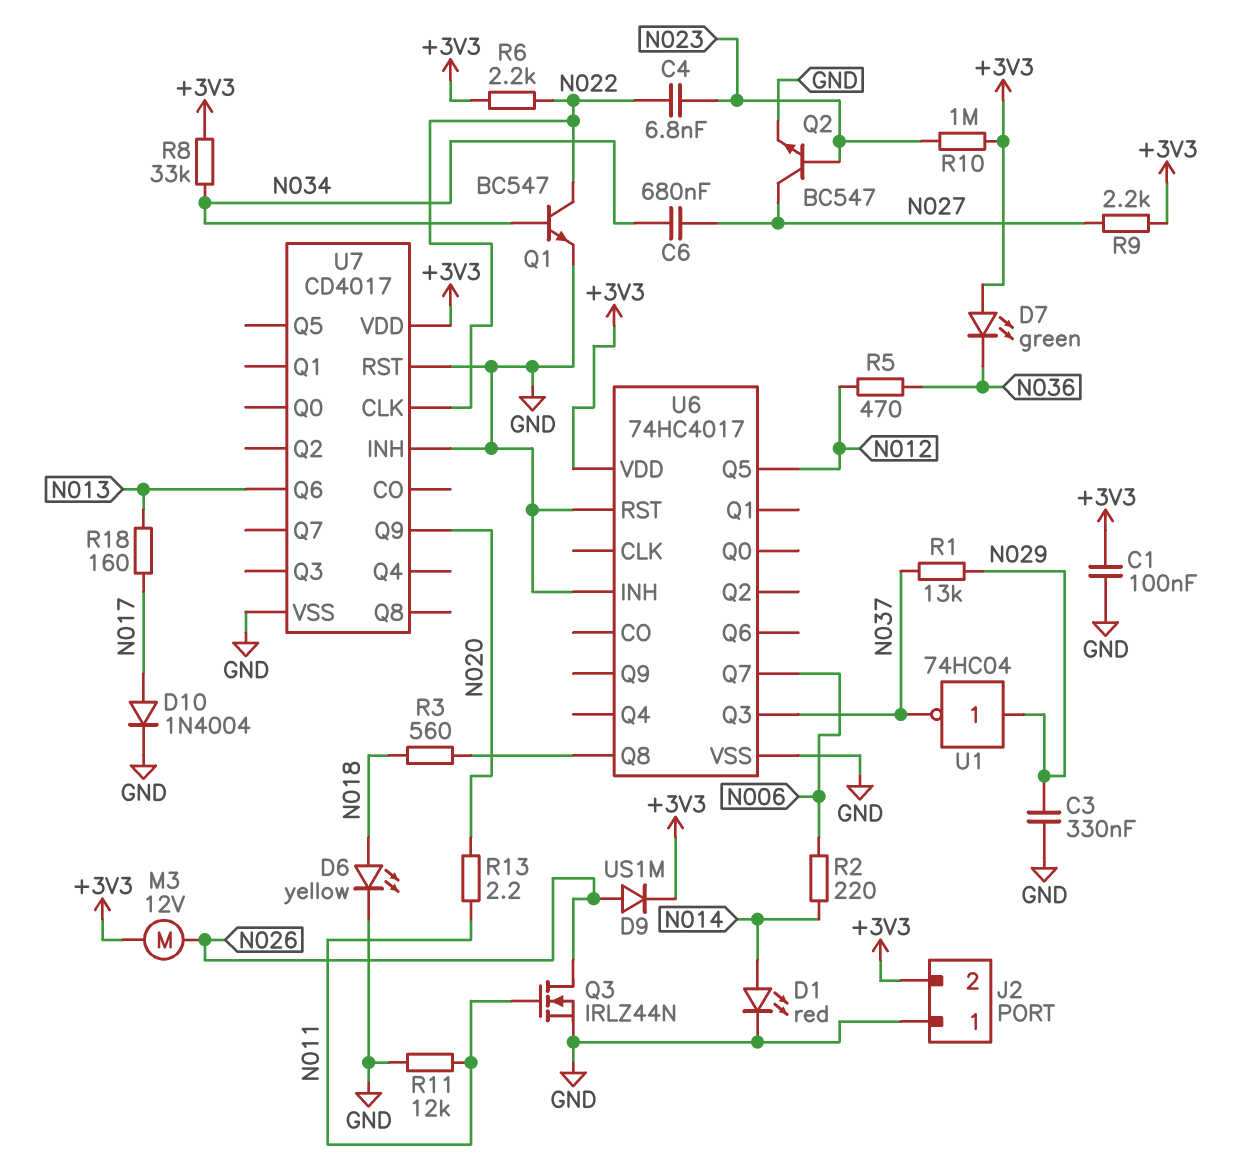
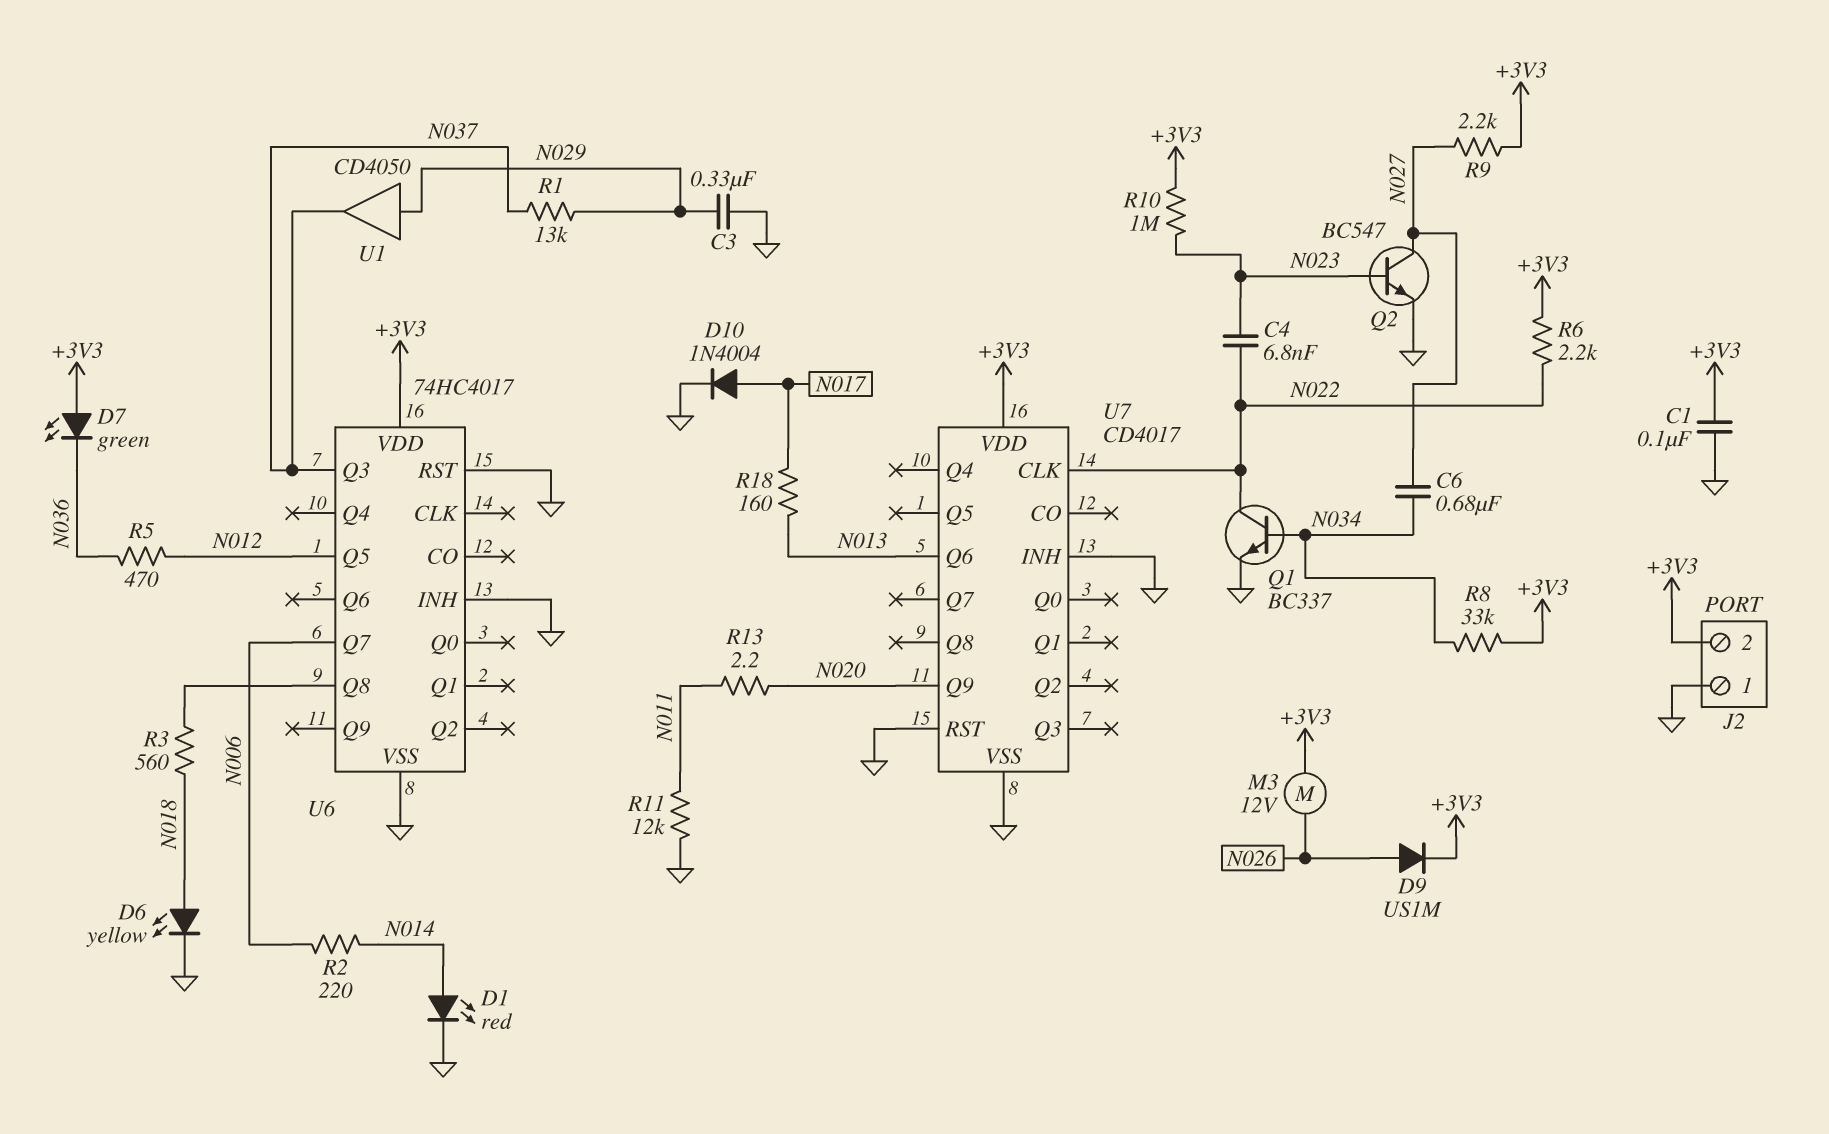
Q1: NPN BC547 (B N034, C N022, E GND) -> NPN BC337 (B N034, C N022, E GND)
Q3: NMOS IRLZ44N (G N011, D N026, S GND) -> none
U1: NOT 74HC04 (in N029, out N037) -> buffer CD4050 (in N029, out N037)

